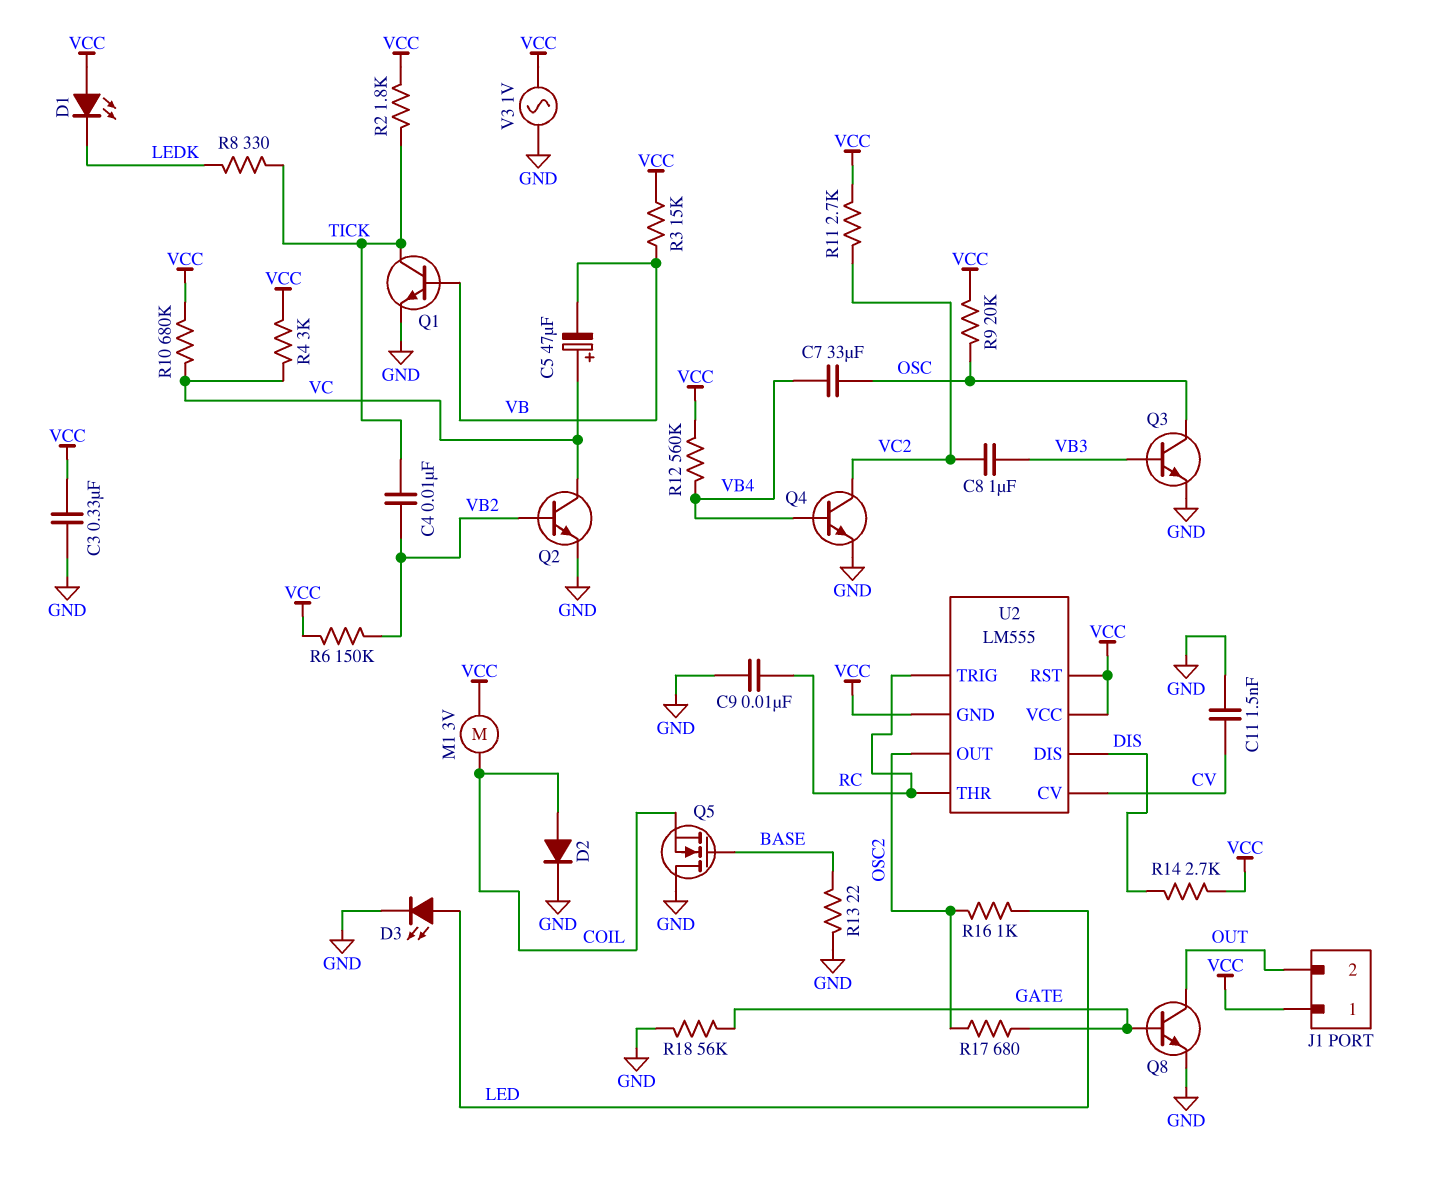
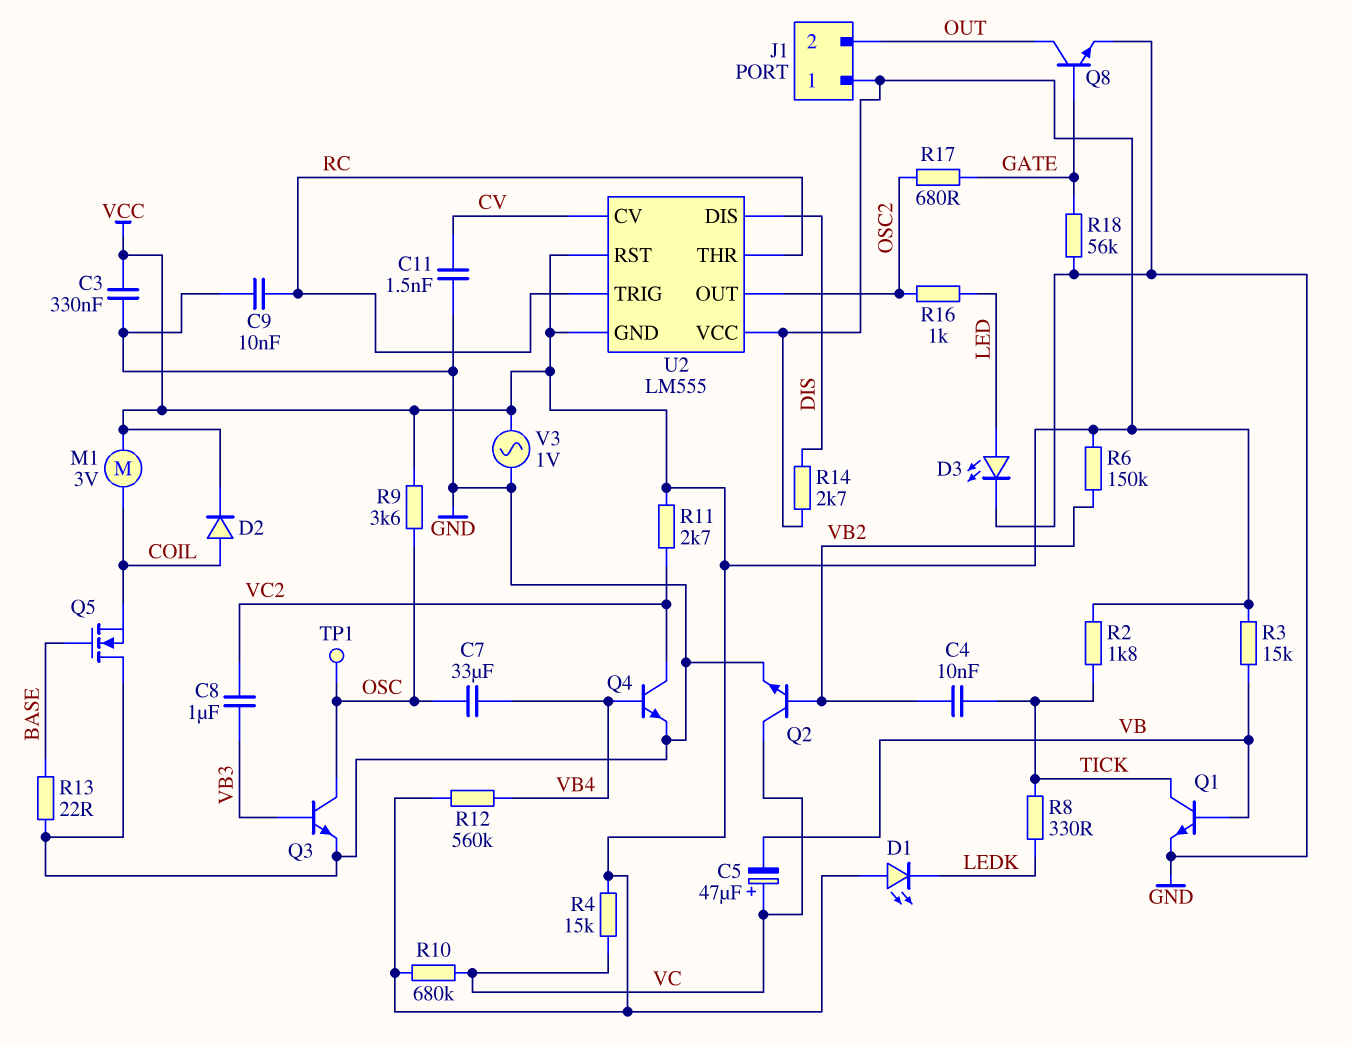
D2: diode (A COIL, K GND) -> diode (A COIL, K VCC)
R4: 3k (VC, VCC) -> 15k (VC, VCC)
R9: 20k (OSC, VCC) -> 3.6k (OSC, VCC)
TP1: none -> test point (OSC)

